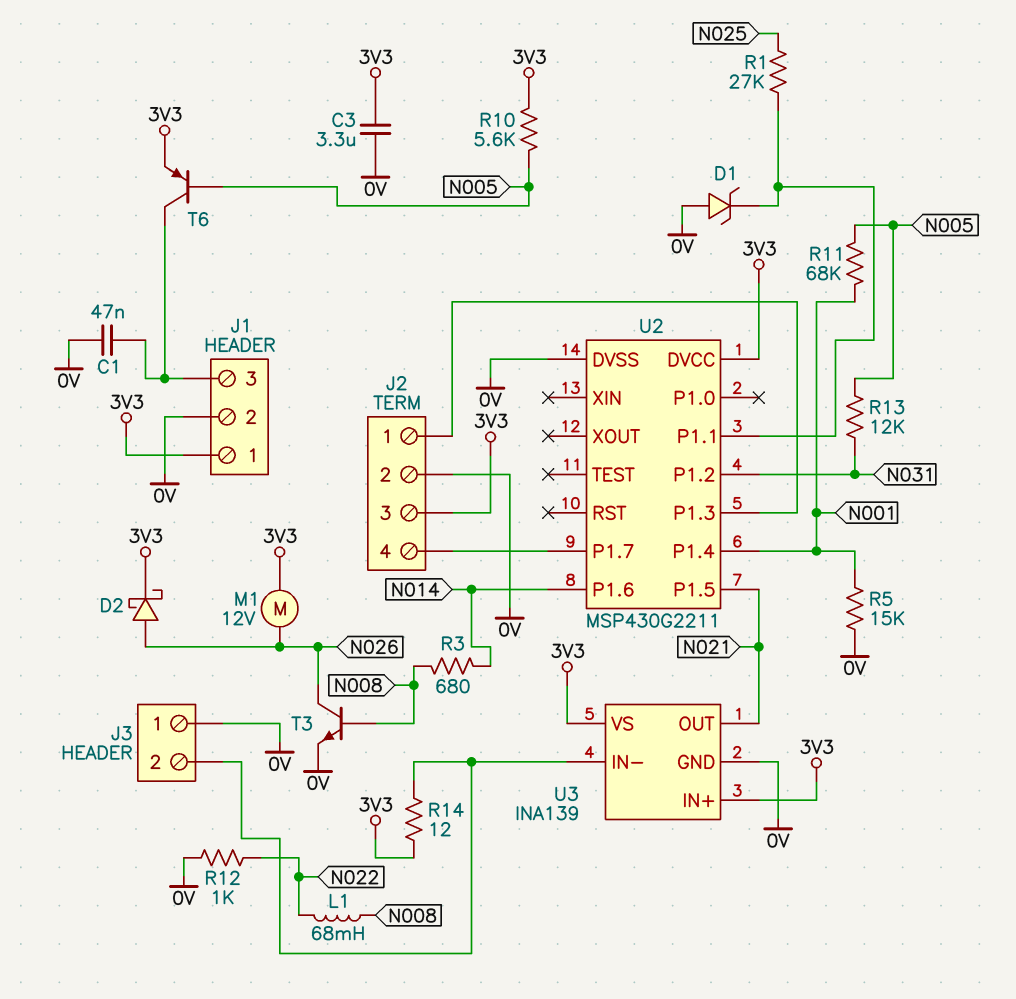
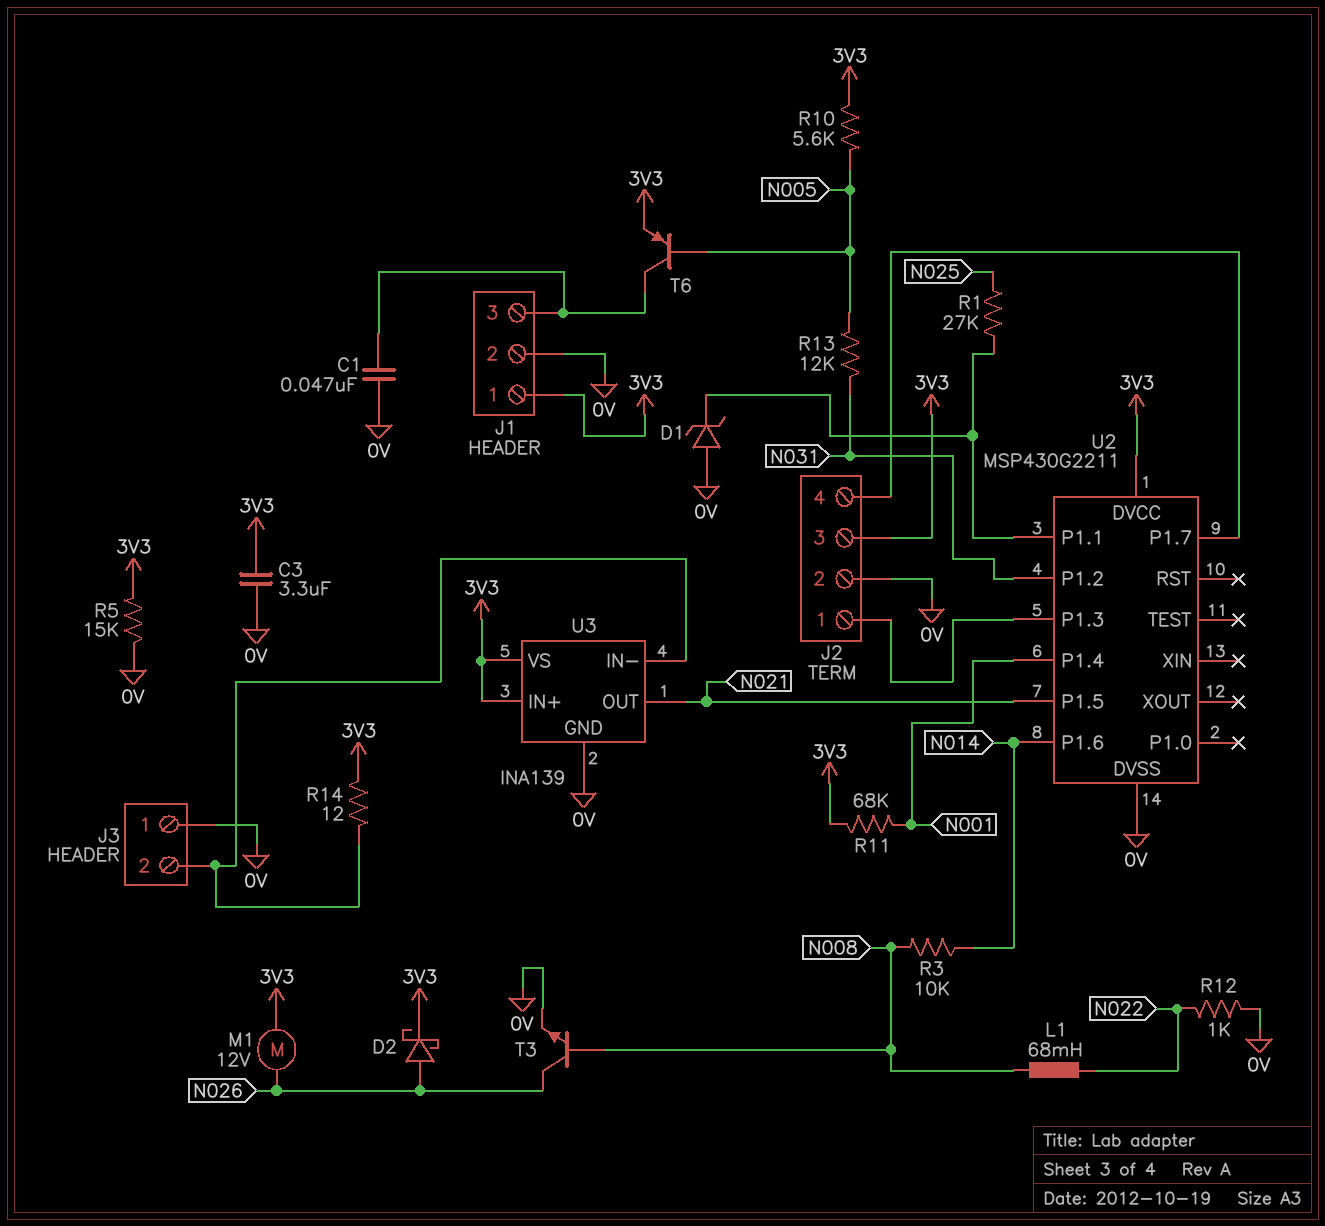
R3: 680 (N008, N014) -> 10k (N008, N014)
R5: 15k (0V, N001) -> 15k (0V, 3V3)
R11: 68k (N001, N005) -> 68k (3V3, N001)

